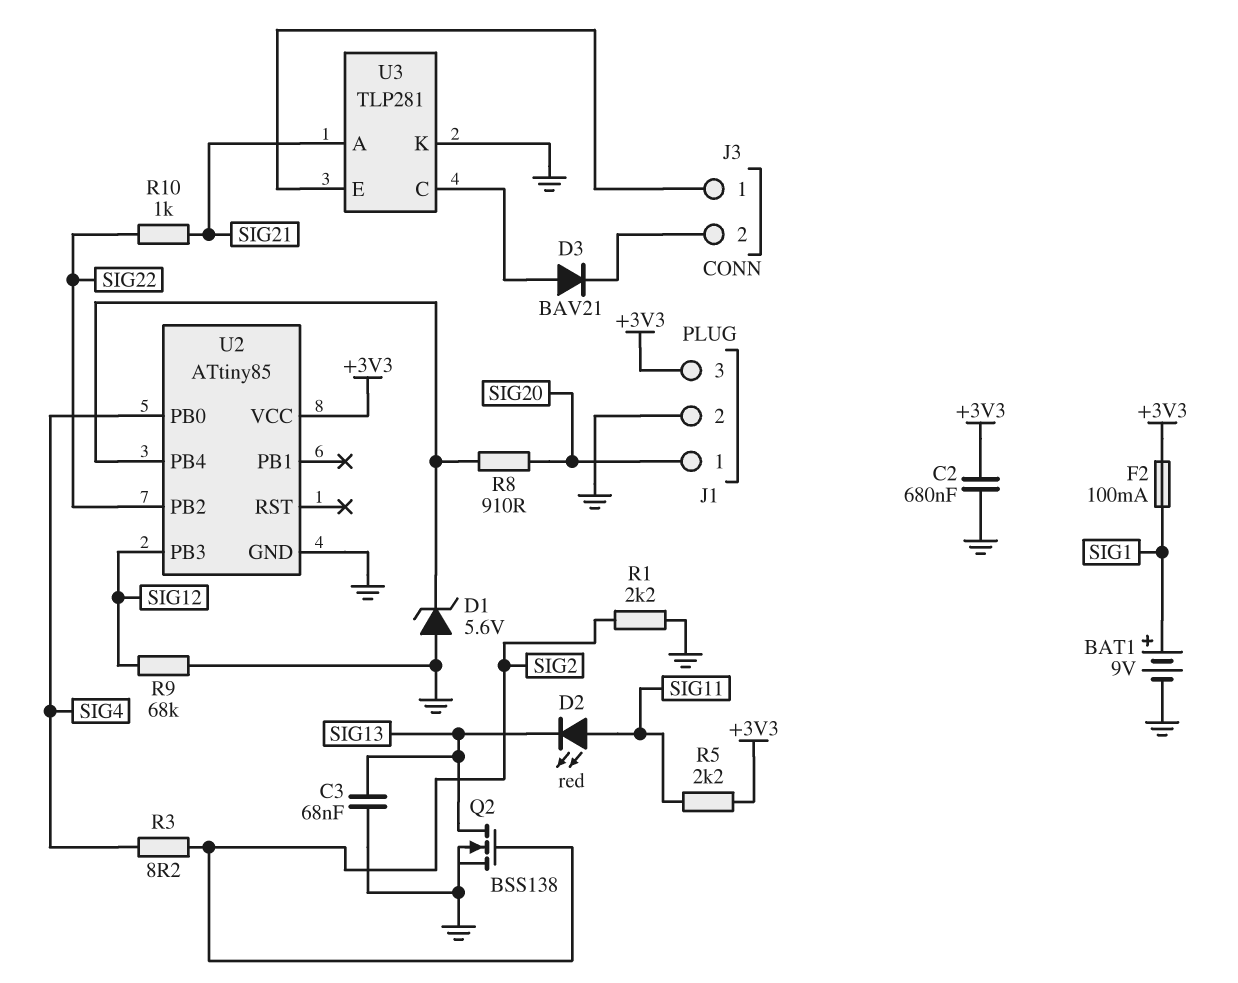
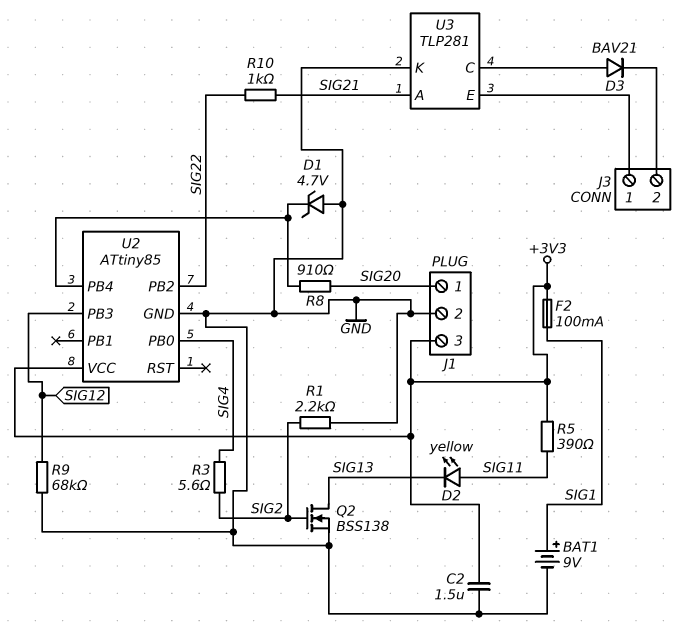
C2: 680nF (+3V3, GND) -> 1.5uF (+3V3, GND)
C3: 68nF (GND, SIG13) -> none
D1: zener 5.6V (A GND, K U2/PB4) -> zener 4.7V (A GND, K U2/PB4)
D2: LED red (A SIG11, K SIG13) -> LED yellow (A SIG11, K SIG13)
R3: 8.2 (SIG2, SIG4) -> 5.6 (SIG2, SIG4)
R5: 2.2k (+3V3, SIG11) -> 390 (+3V3, SIG11)

